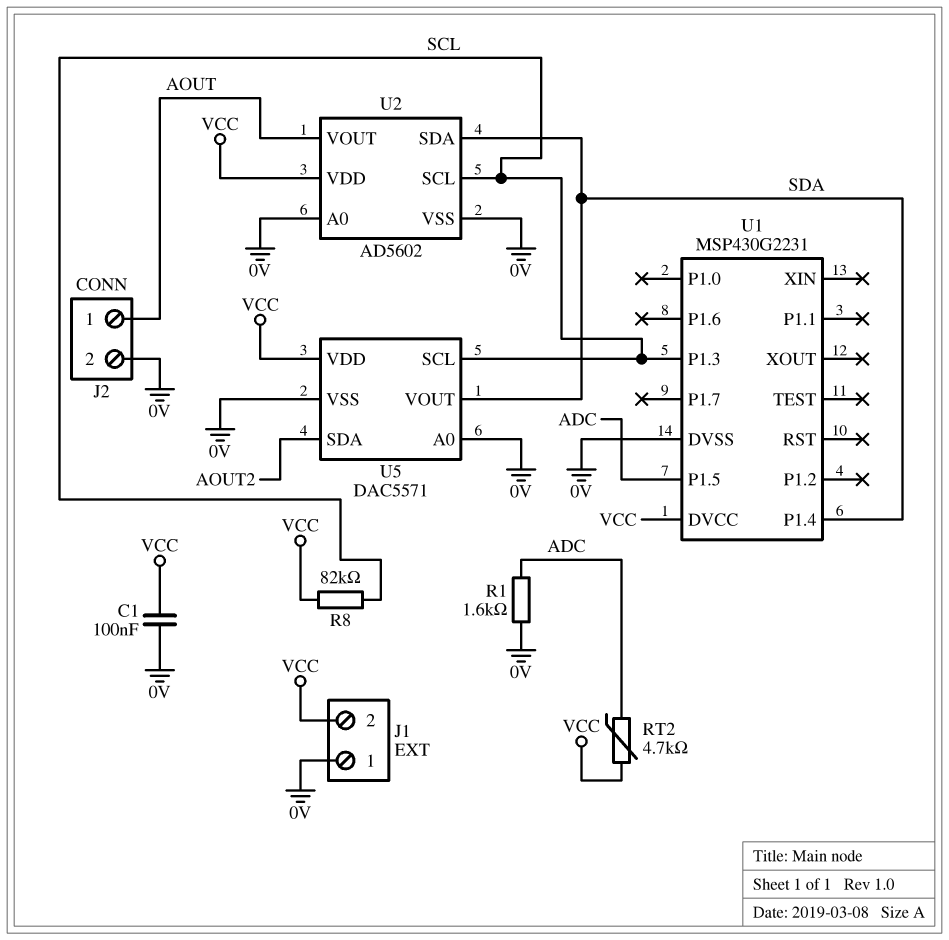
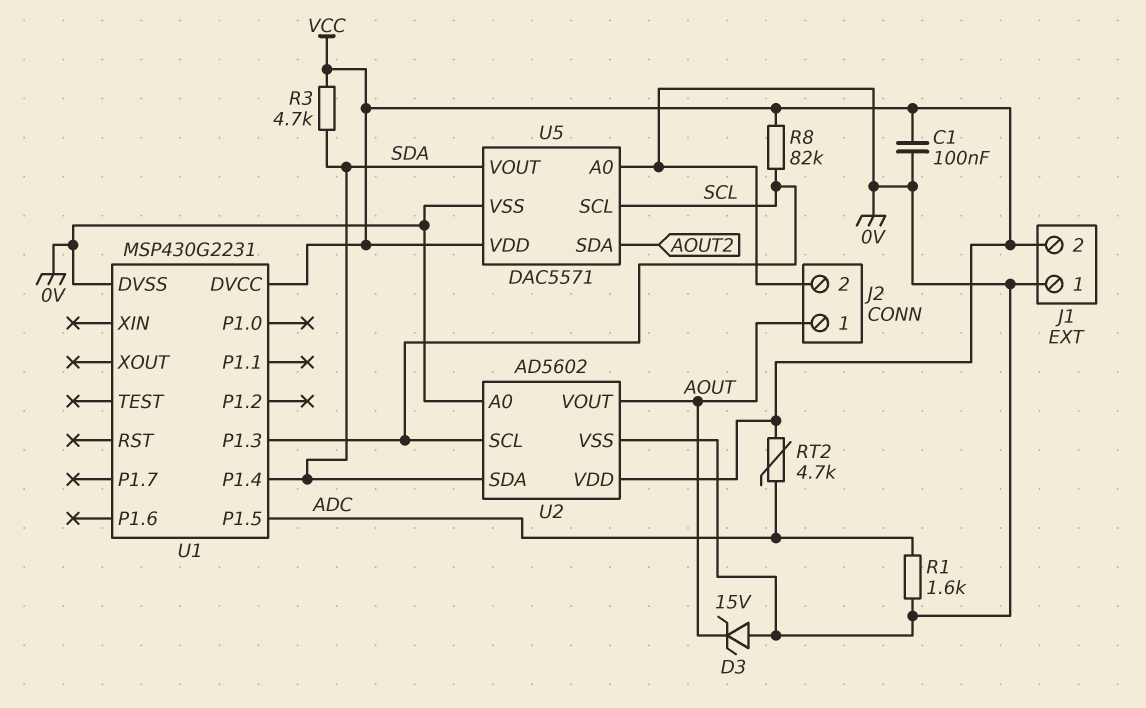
D3: none -> zener 15V (A 0V, K AOUT)
R3: none -> 4.7k (SDA, VCC)

